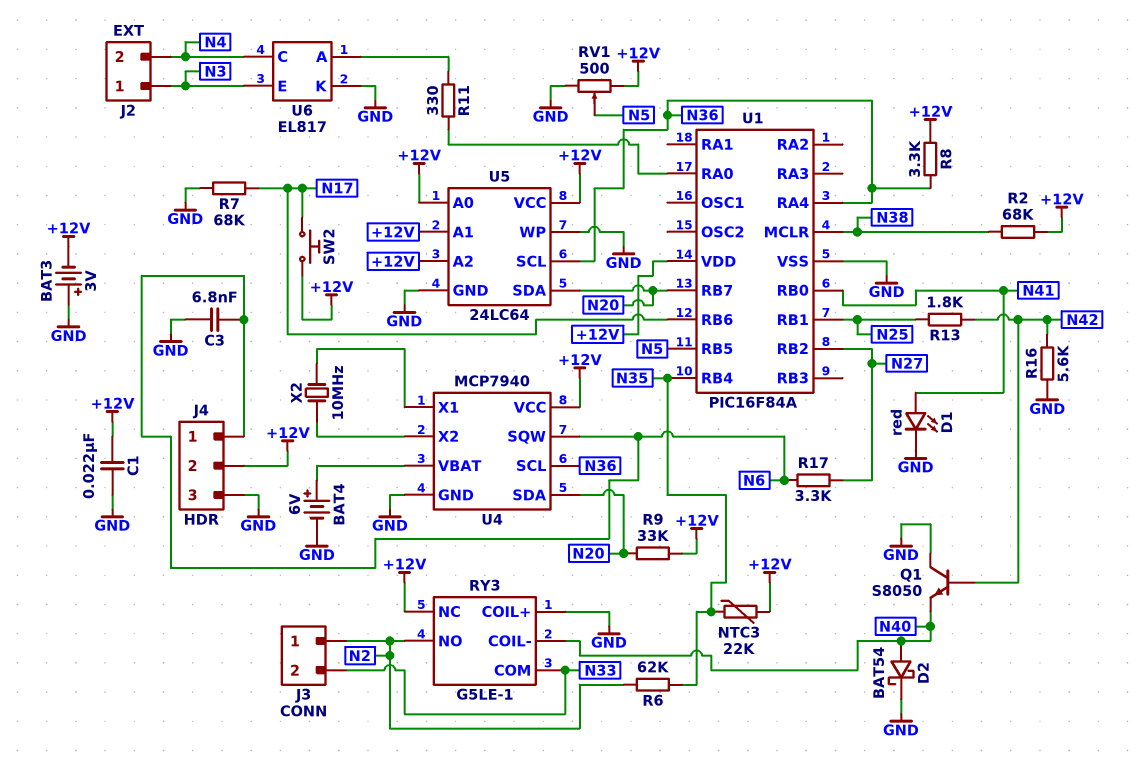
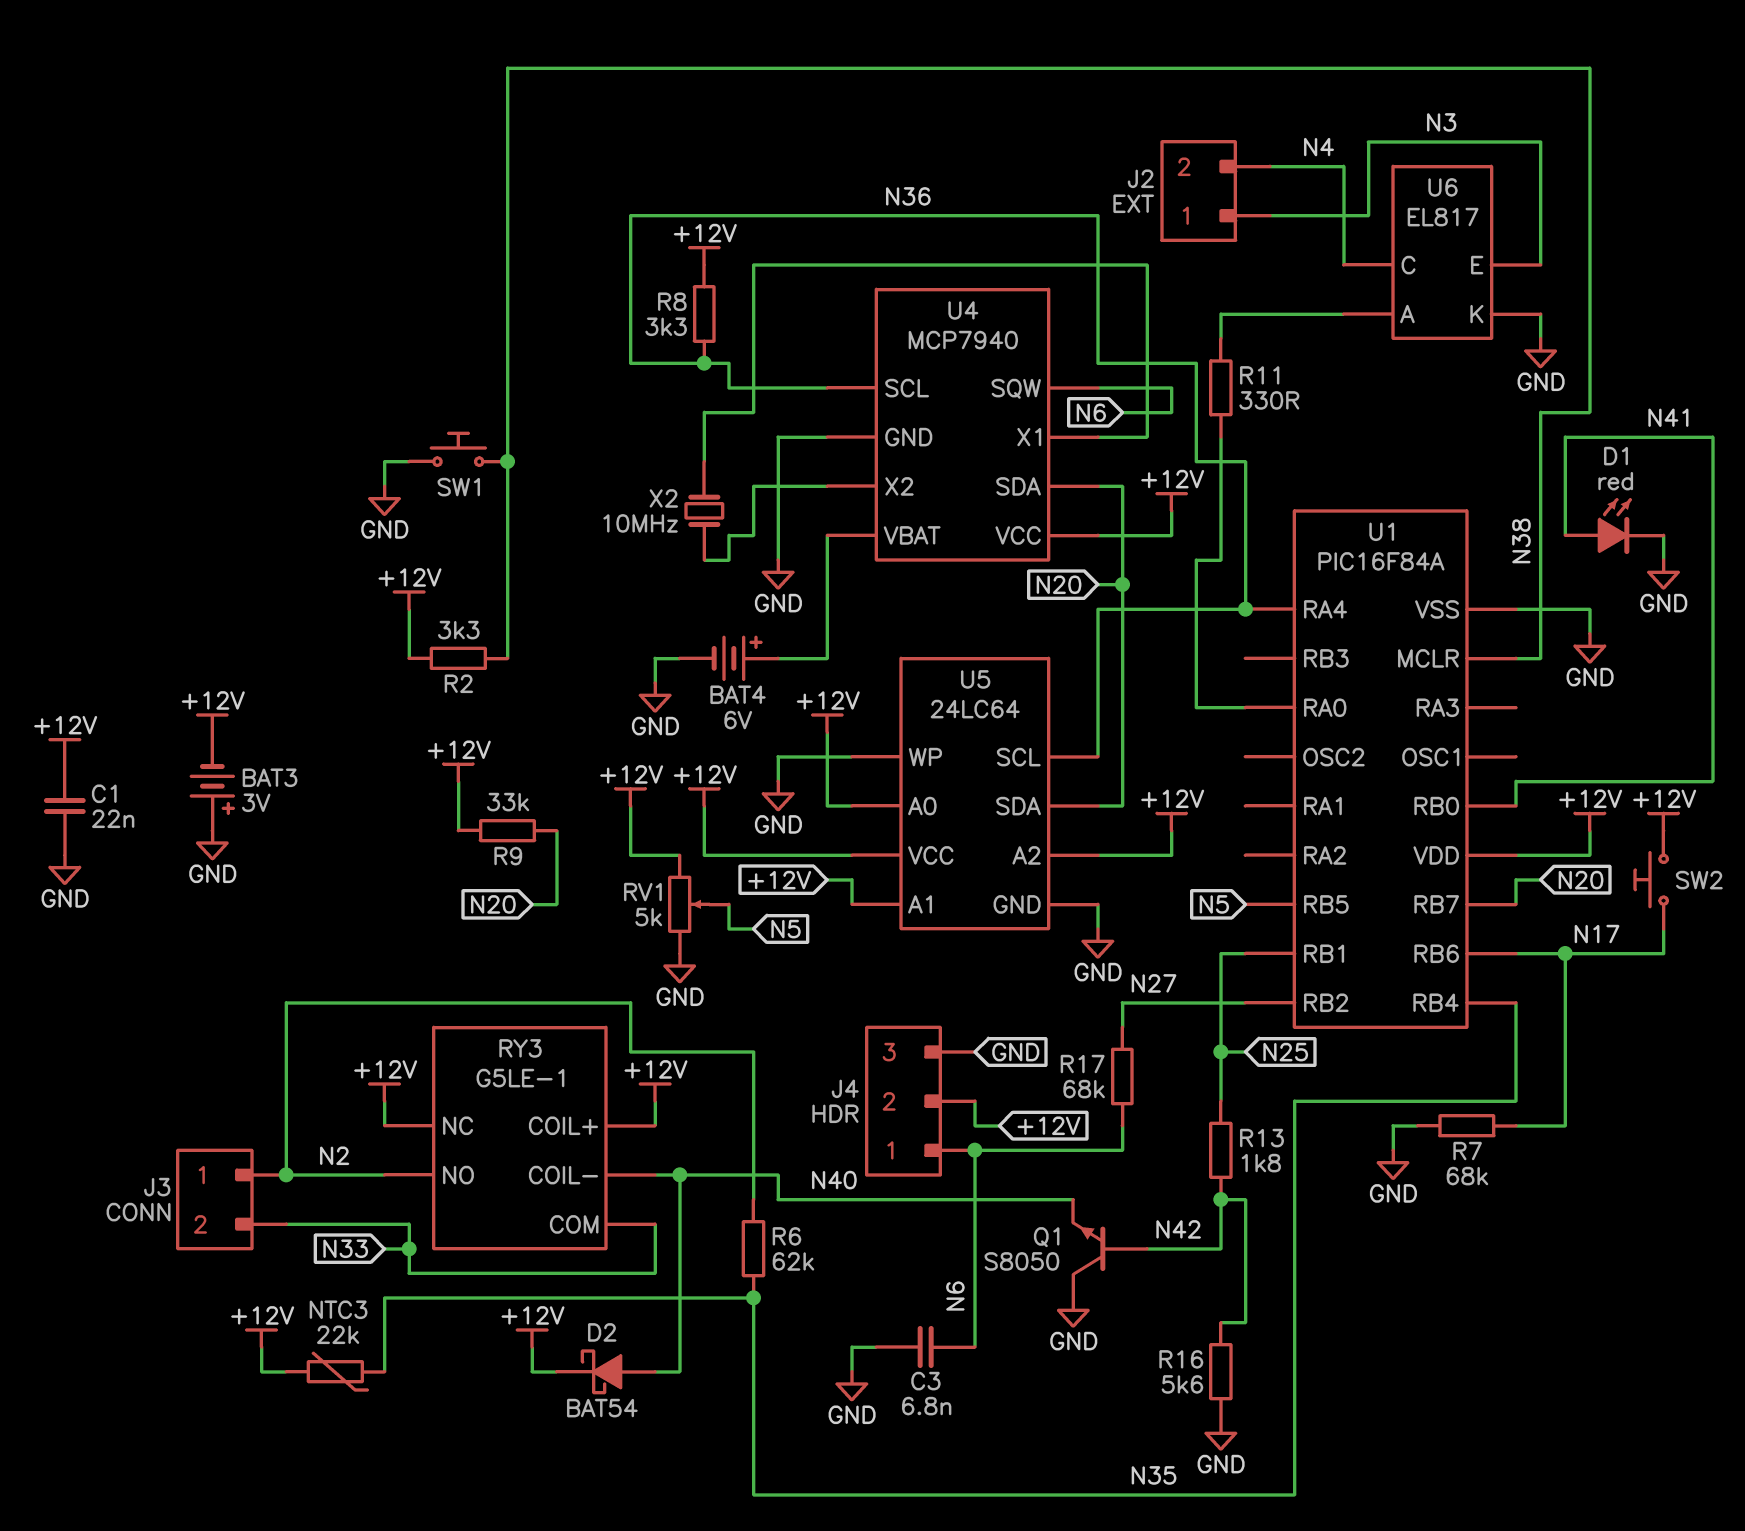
D2: schottky BAT54 (A N40, K GND) -> schottky BAT54 (A N40, K +12V)
R2: 68k (+12V, N38) -> 3.3k (+12V, N38)
R17: 3.3k (N6, N27) -> 68k (N6, N27)
RV1: 500 (+12V, GND, wiper N5) -> 5k (+12V, GND, wiper N5)
RY3 pin COIL+: GND -> +12V
SW1: none -> button (GND, N38)

